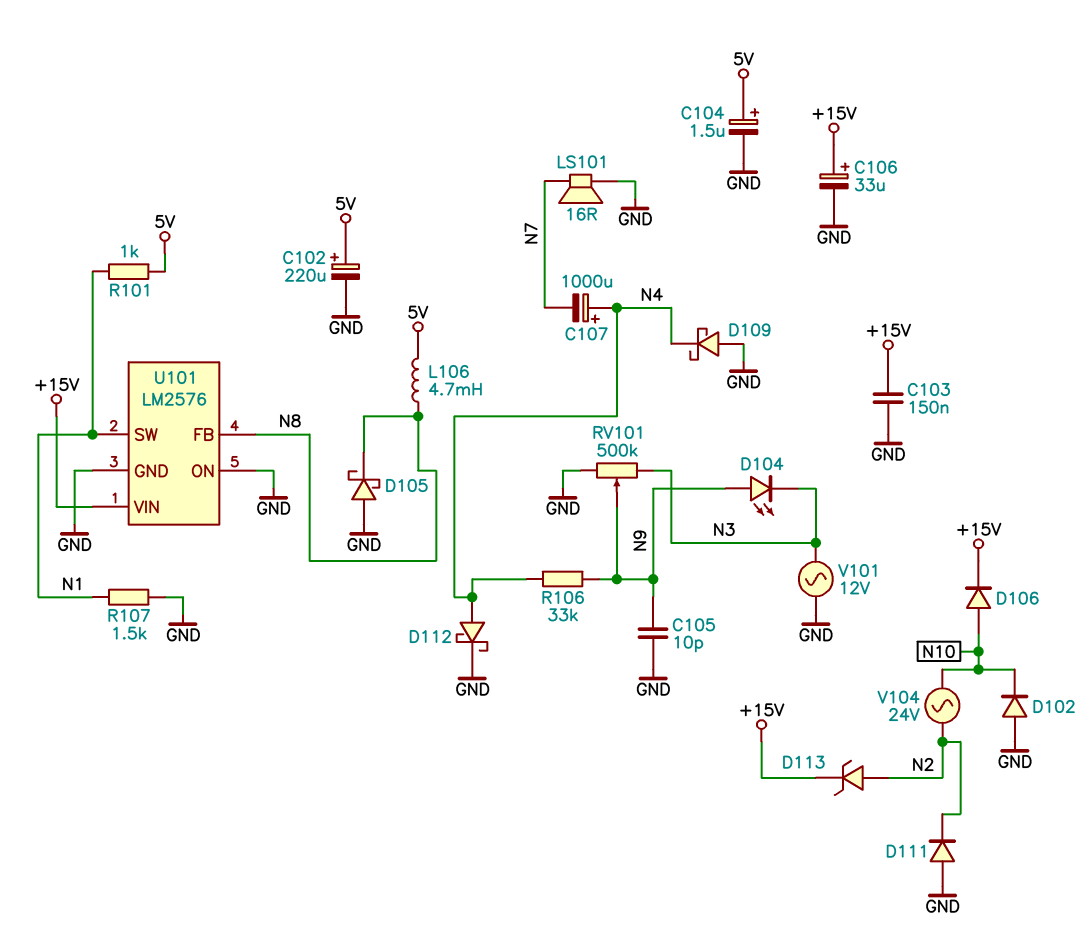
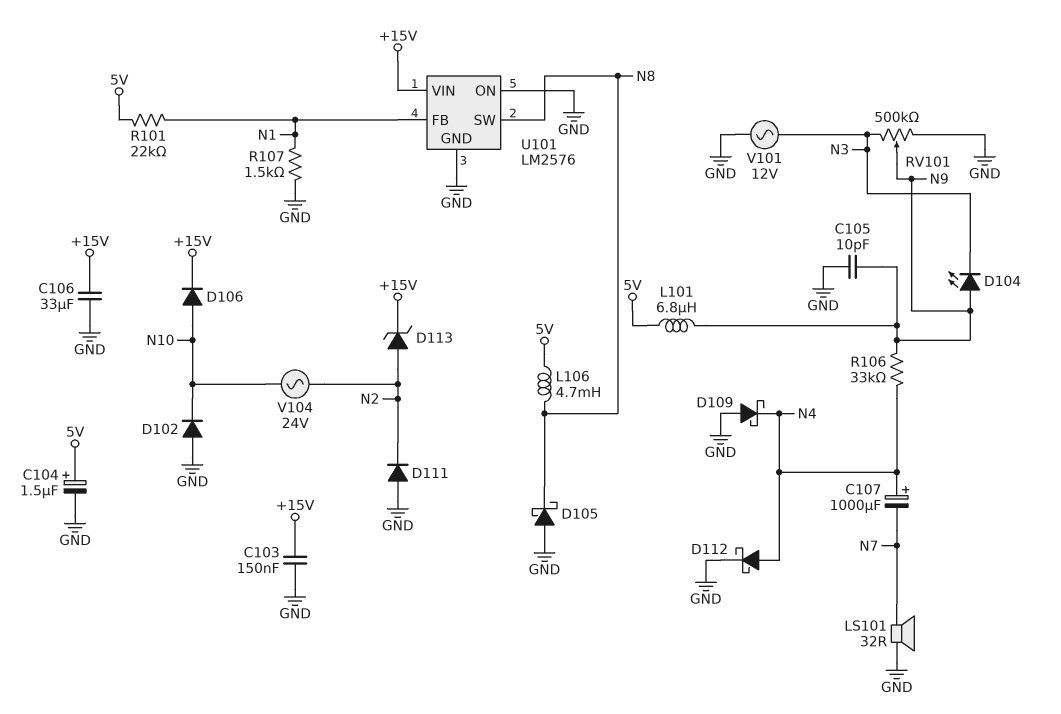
C102: 220uF (plus 5V, minus GND) -> none
C106: 33uF (plus +15V, minus GND) -> 33uF (+15V, GND)
L101: none -> 6.8uH (5V, N9)
LS101: speaker 16R (GND, N7) -> speaker 32R (GND, N7)
R101: 1k (5V, N1) -> 22k (5V, N1)
U101 pin FB: N8 -> N1
U101 pin SW: N1 -> N8

